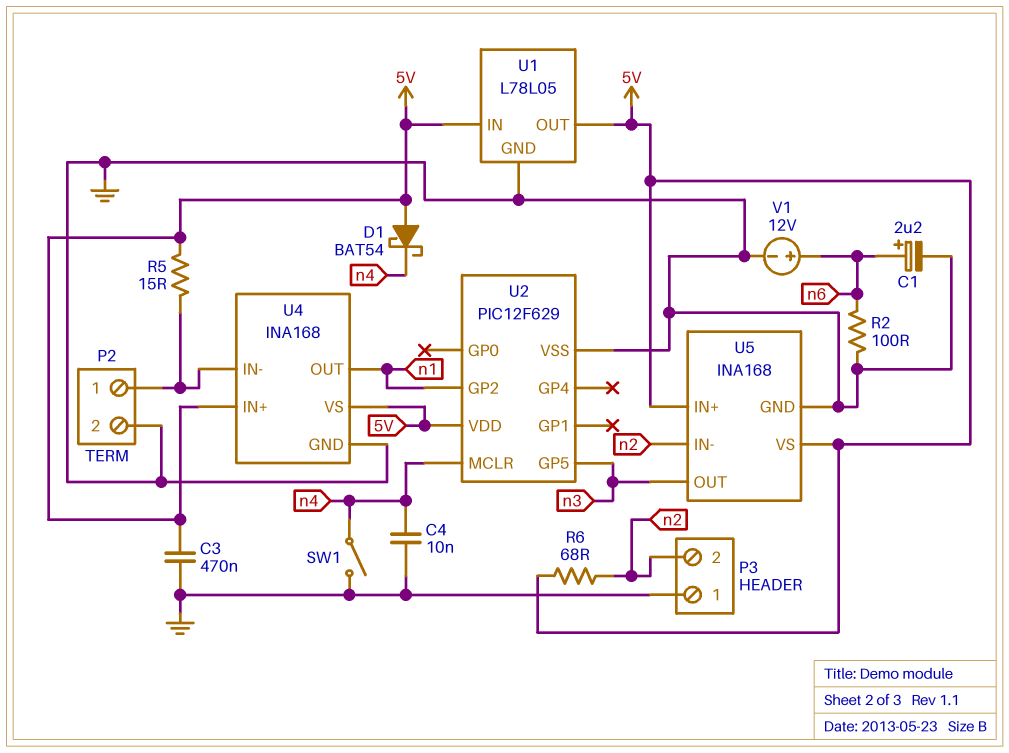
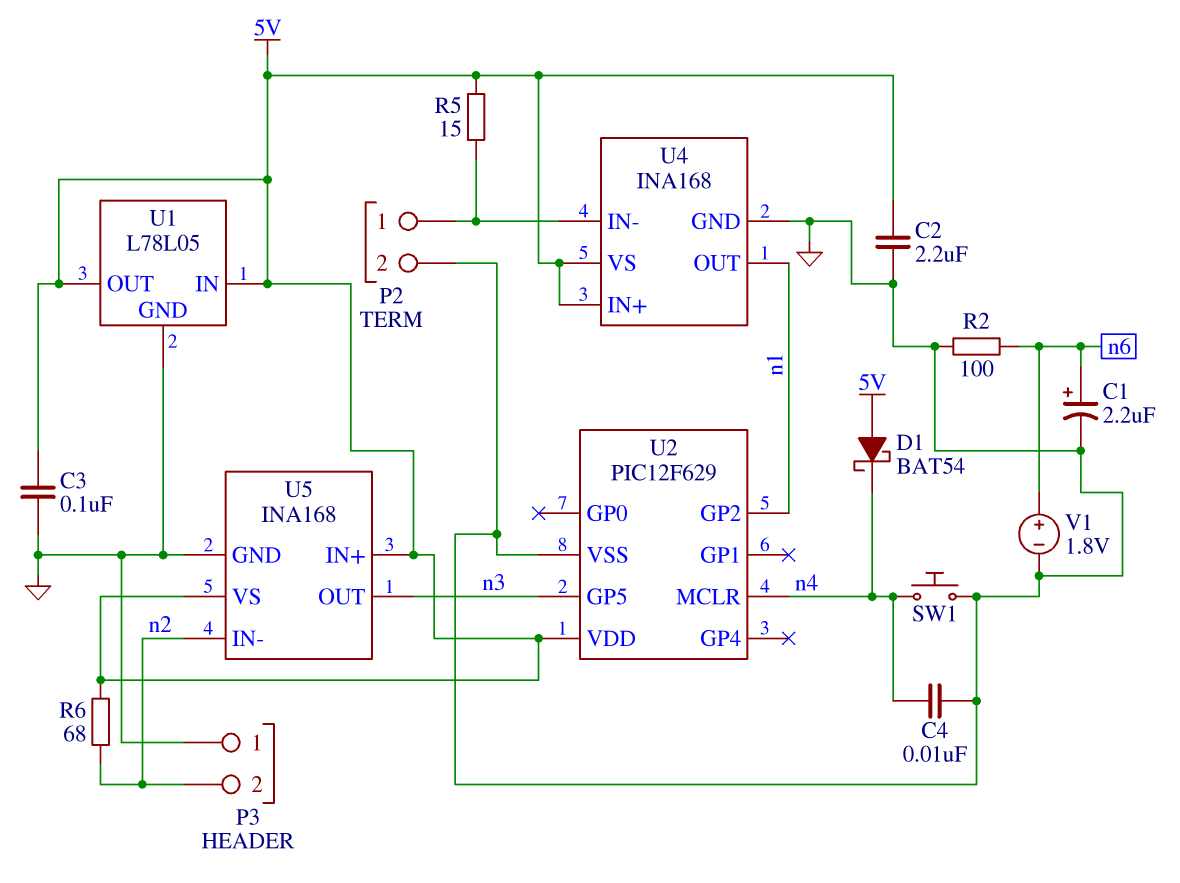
C2: none -> 2.2uF (5V, GND)
C3: 470nF (5V, GND) -> 100nF (5V, GND)
SW1: switch (GND, n4) -> button (GND, n4)
V1: 12V (plus n6, minus GND) -> 1.8V (plus n6, minus GND)

